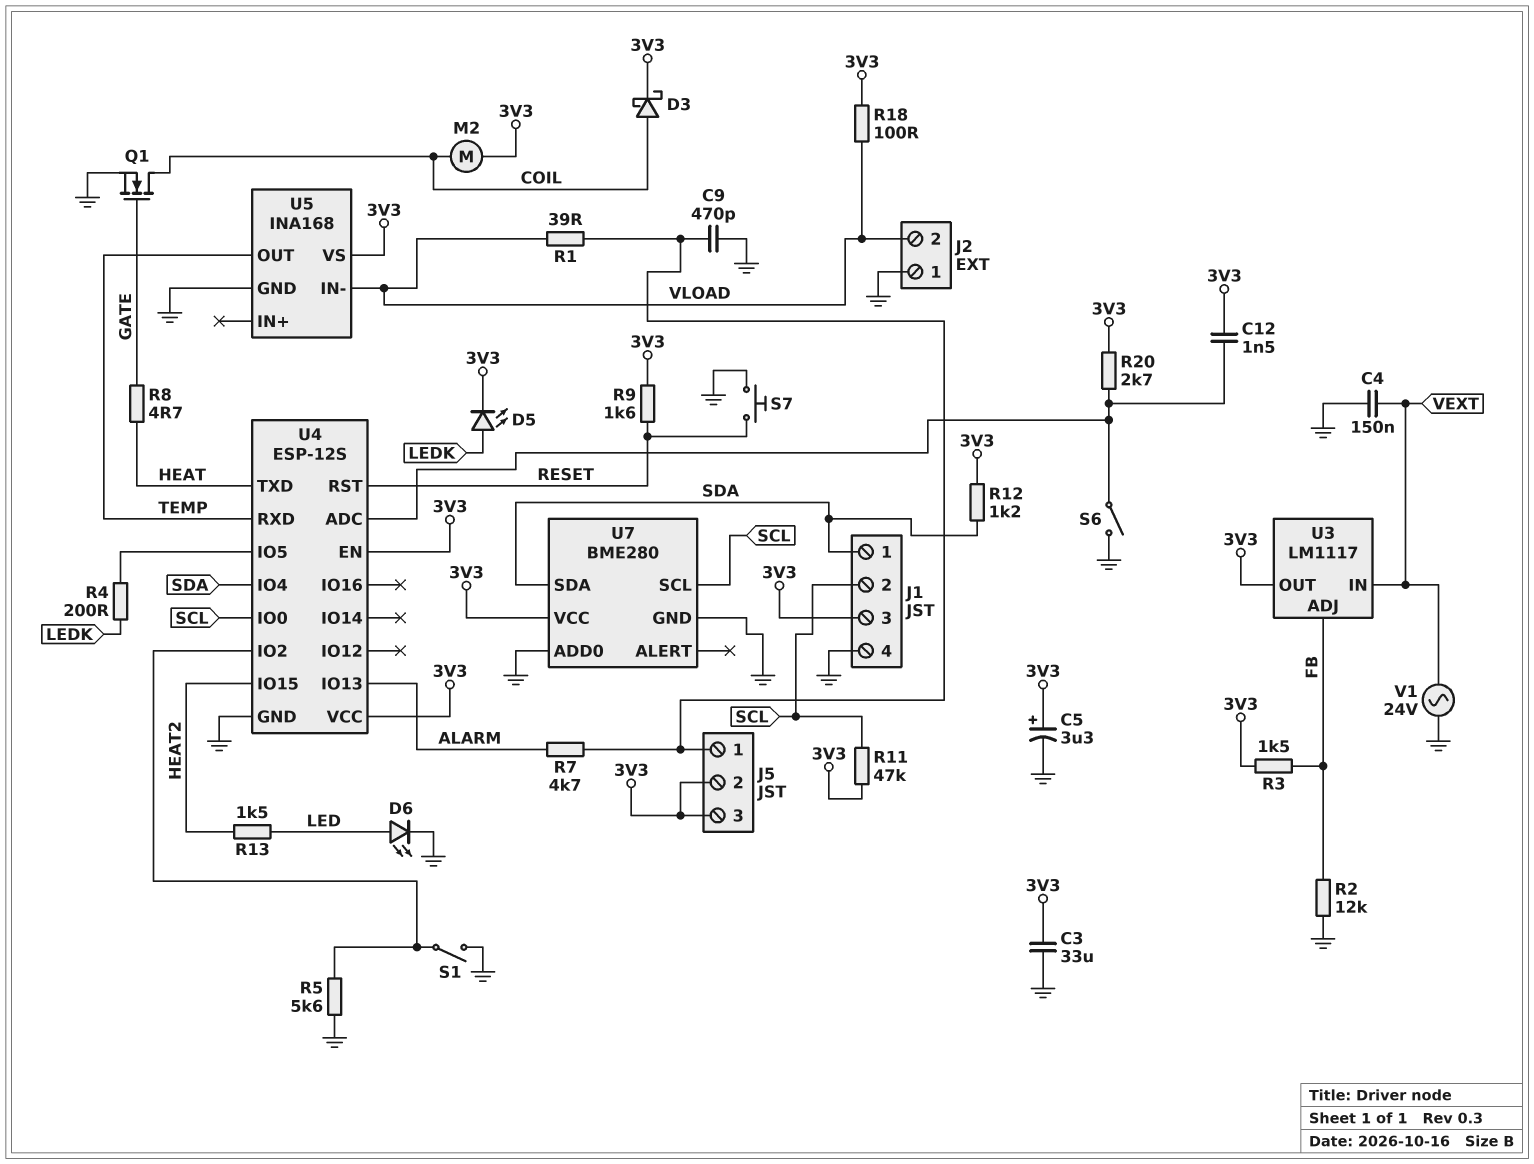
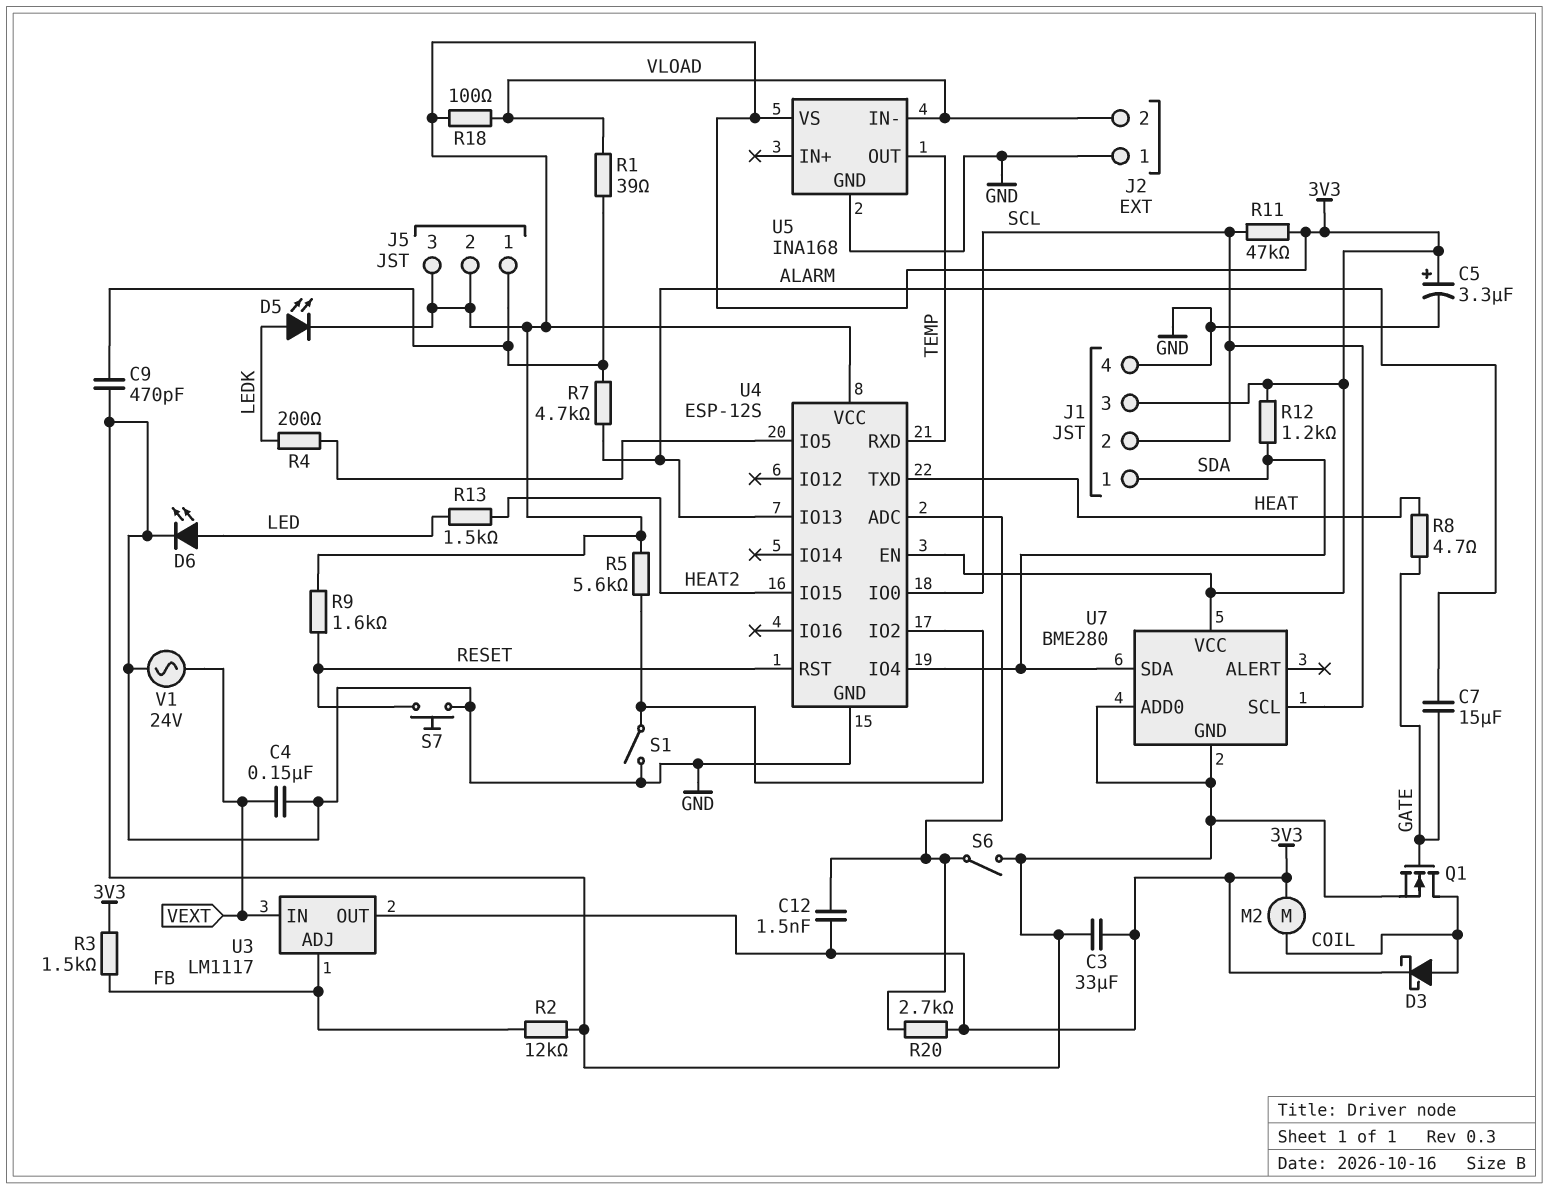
C7: none -> 15uF (ALARM, GATE)
R5: 5.6k (GND, U4/IO2) -> 5.6k (3V3, U4/IO2)

